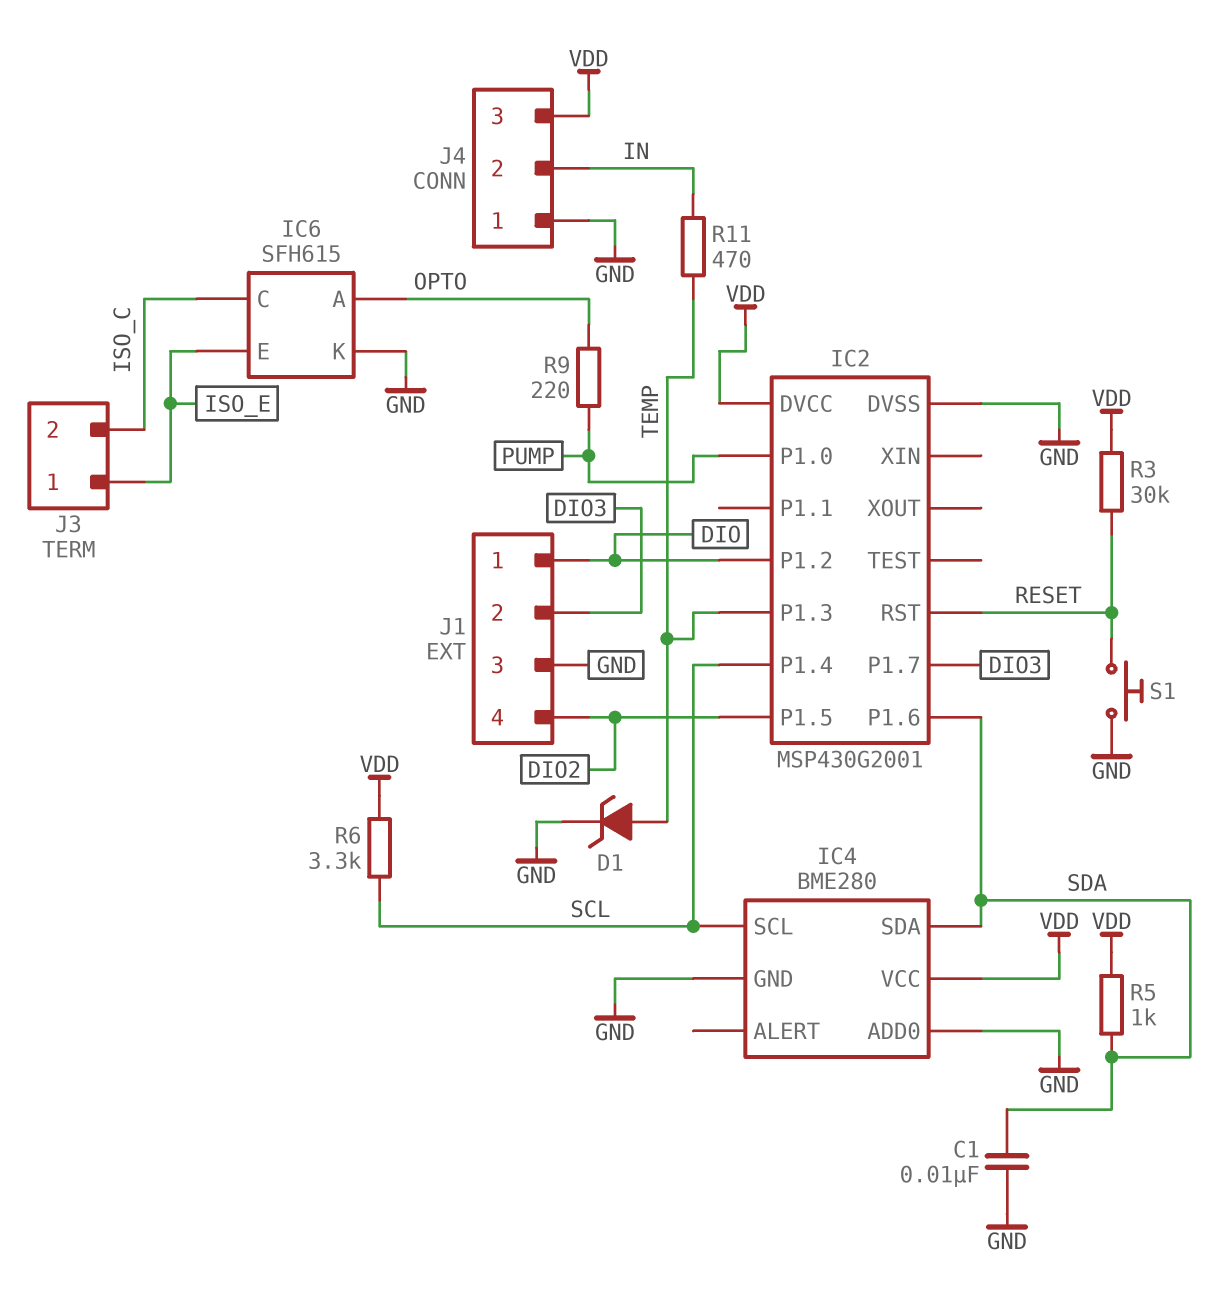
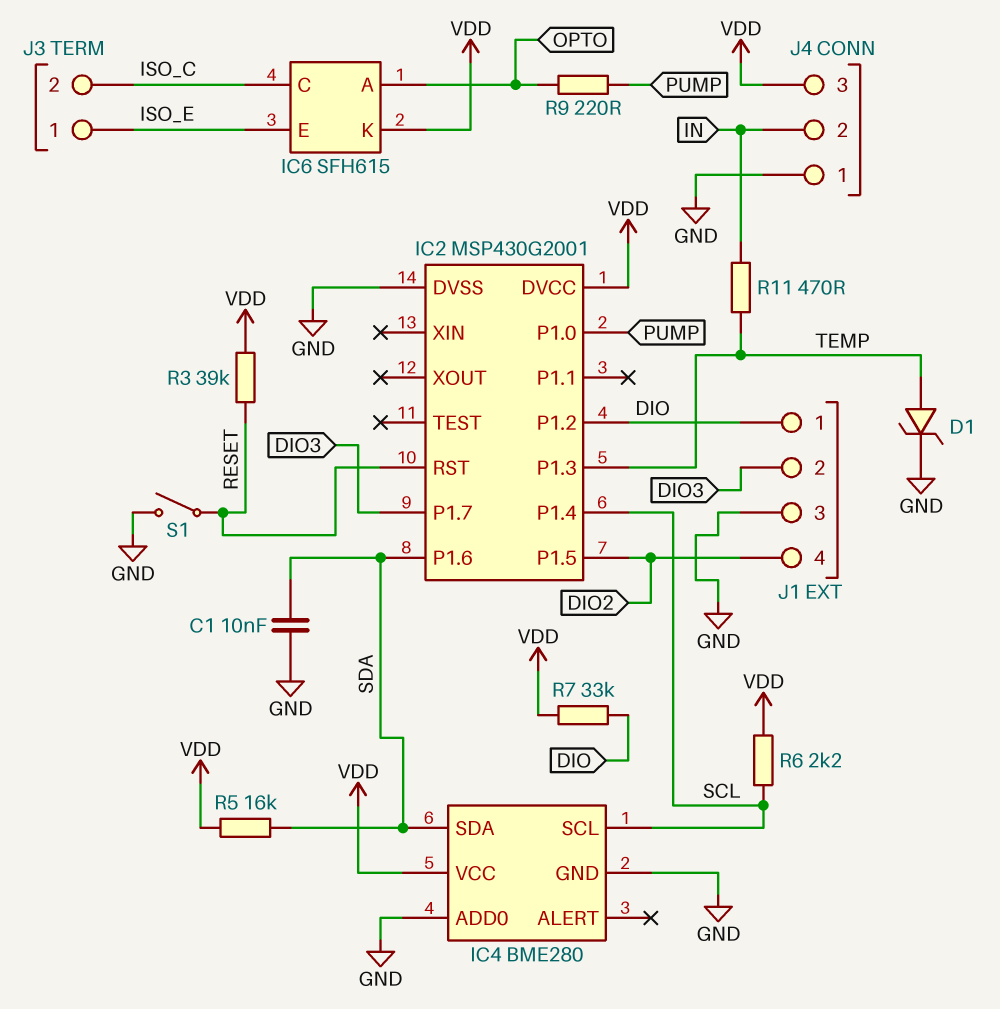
IC6 pin K: GND -> VDD
R3: 30k (RESET, VDD) -> 39k (RESET, VDD)
R5: 1k (SDA, VDD) -> 16k (SDA, VDD)
R6: 3.3k (SCL, VDD) -> 2.2k (SCL, VDD)
R7: none -> 33k (DIO, VDD)
S1: button (GND, RESET) -> switch (GND, RESET)

